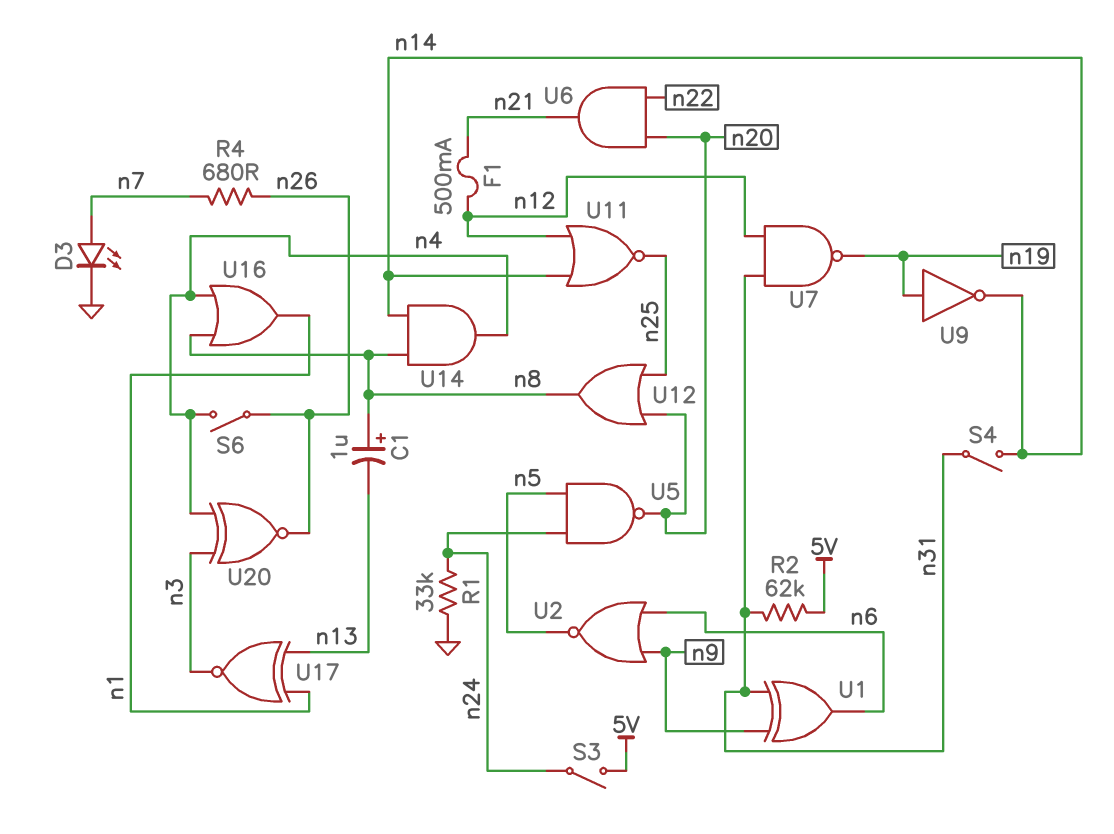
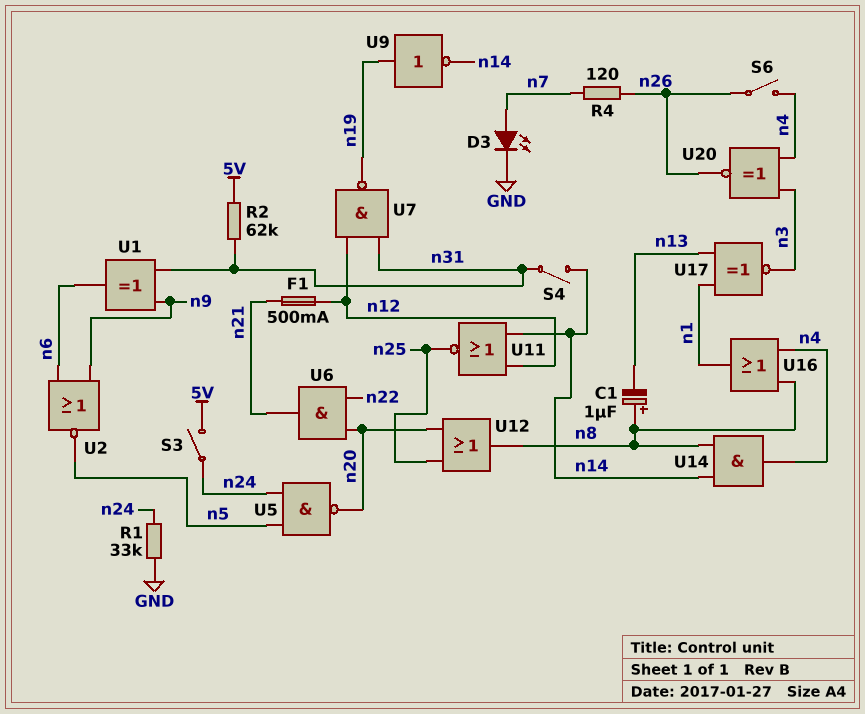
R4: 680 (n7, n26) -> 120 (n7, n26)

